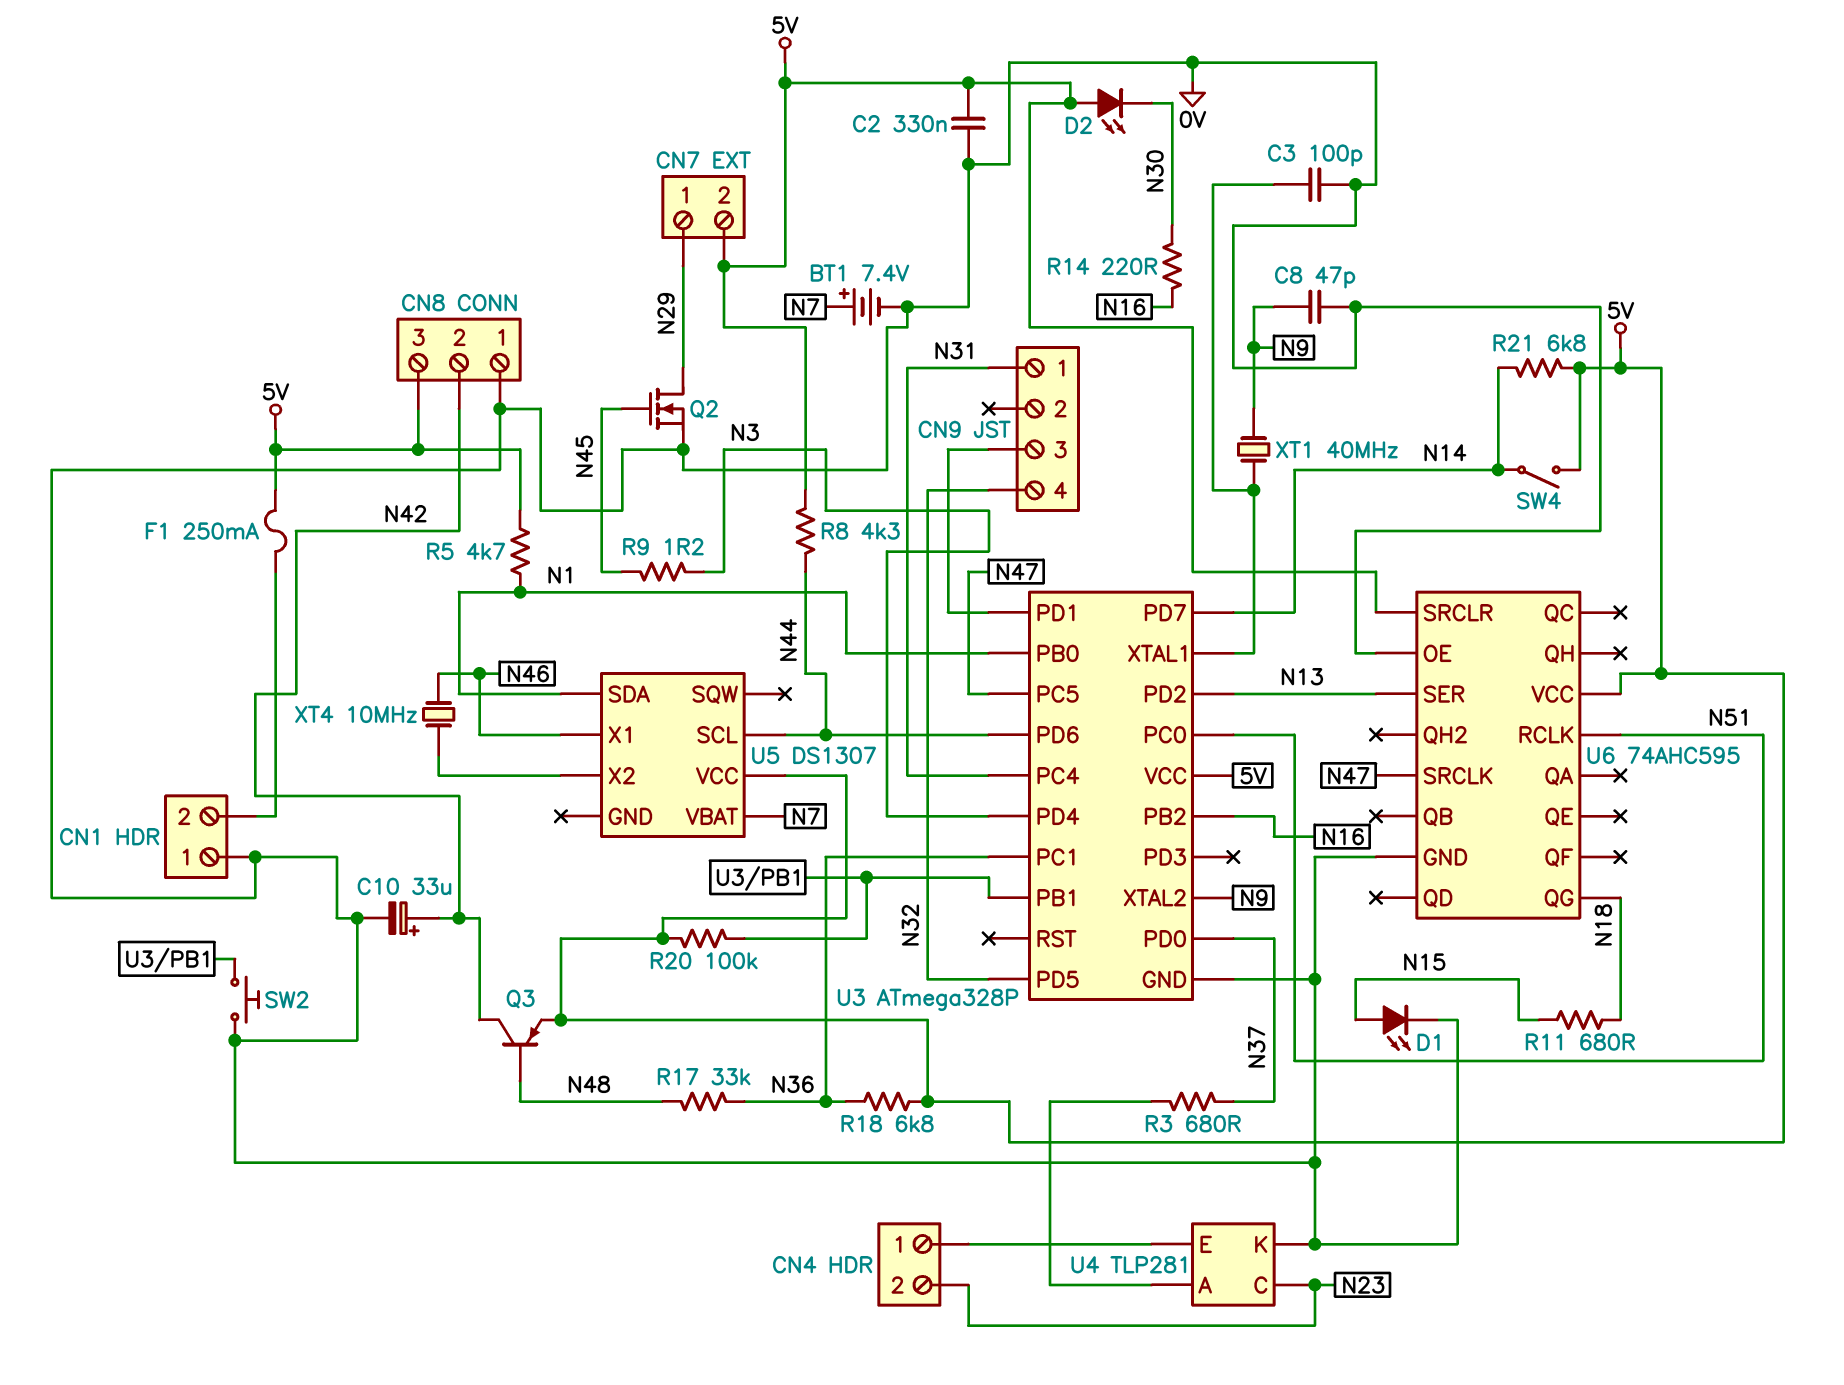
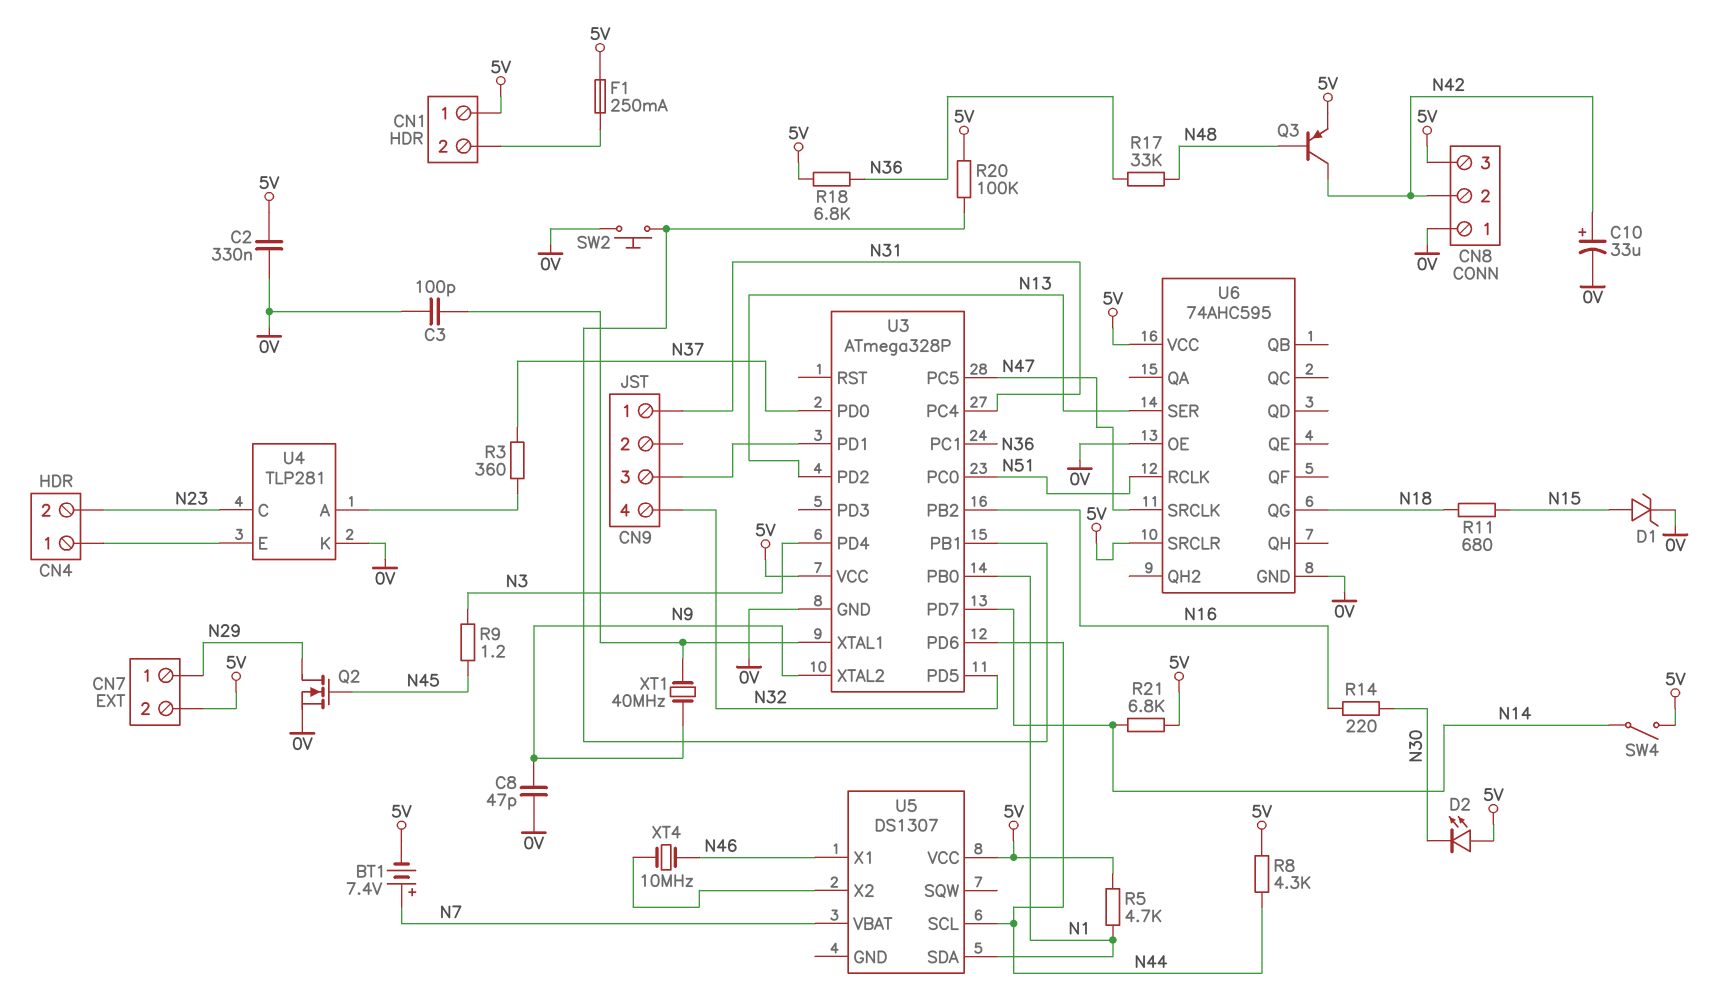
BT1: 7.4V (plus N7, minus 0V) -> 7.4V (plus N7, minus 5V)
CN1 pin 1: 0V -> 5V
D1: LED (A N15, K 0V) -> zener (A N15, K 0V)
R3: 680 (N37, U4/A) -> 360 (N37, U4/A)

